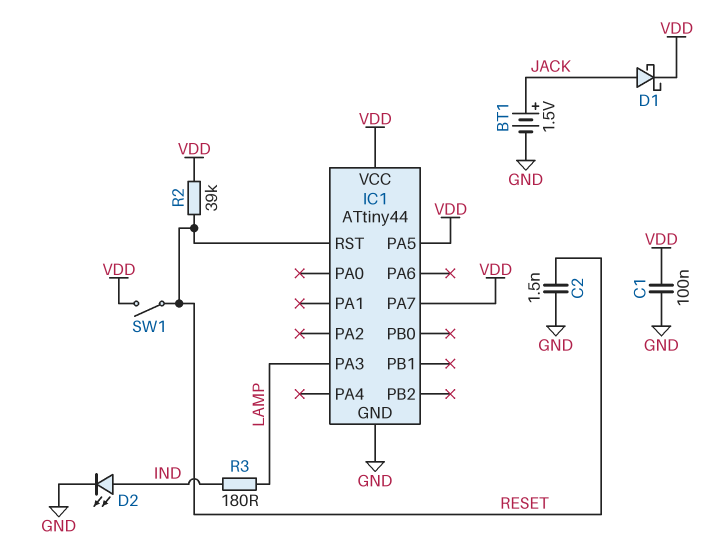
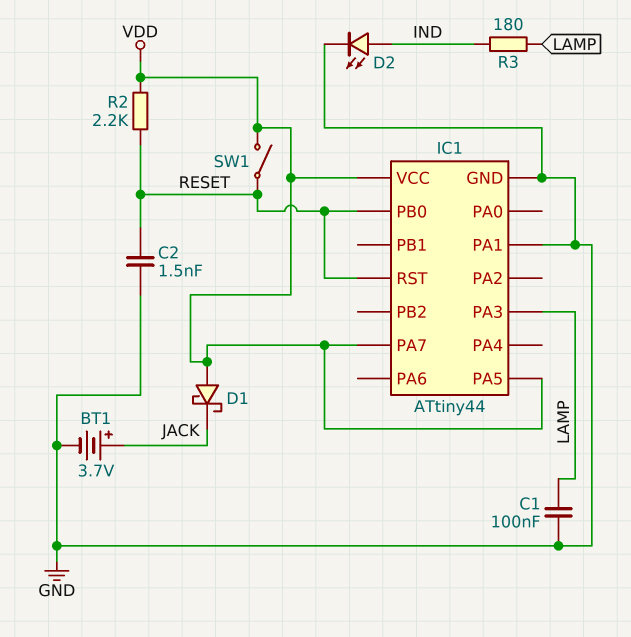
BT1: 1.5V (plus JACK, minus GND) -> 3.7V (plus JACK, minus GND)
C1: 100nF (GND, VDD) -> 100nF (GND, LAMP)
D1: schottky (A JACK, K VDD) -> schottky (A VDD, K JACK)
IC1 pin PA1: none -> GND
IC1 pin PB0: none -> RESET
R2: 39k (RESET, VDD) -> 2.2k (RESET, VDD)

